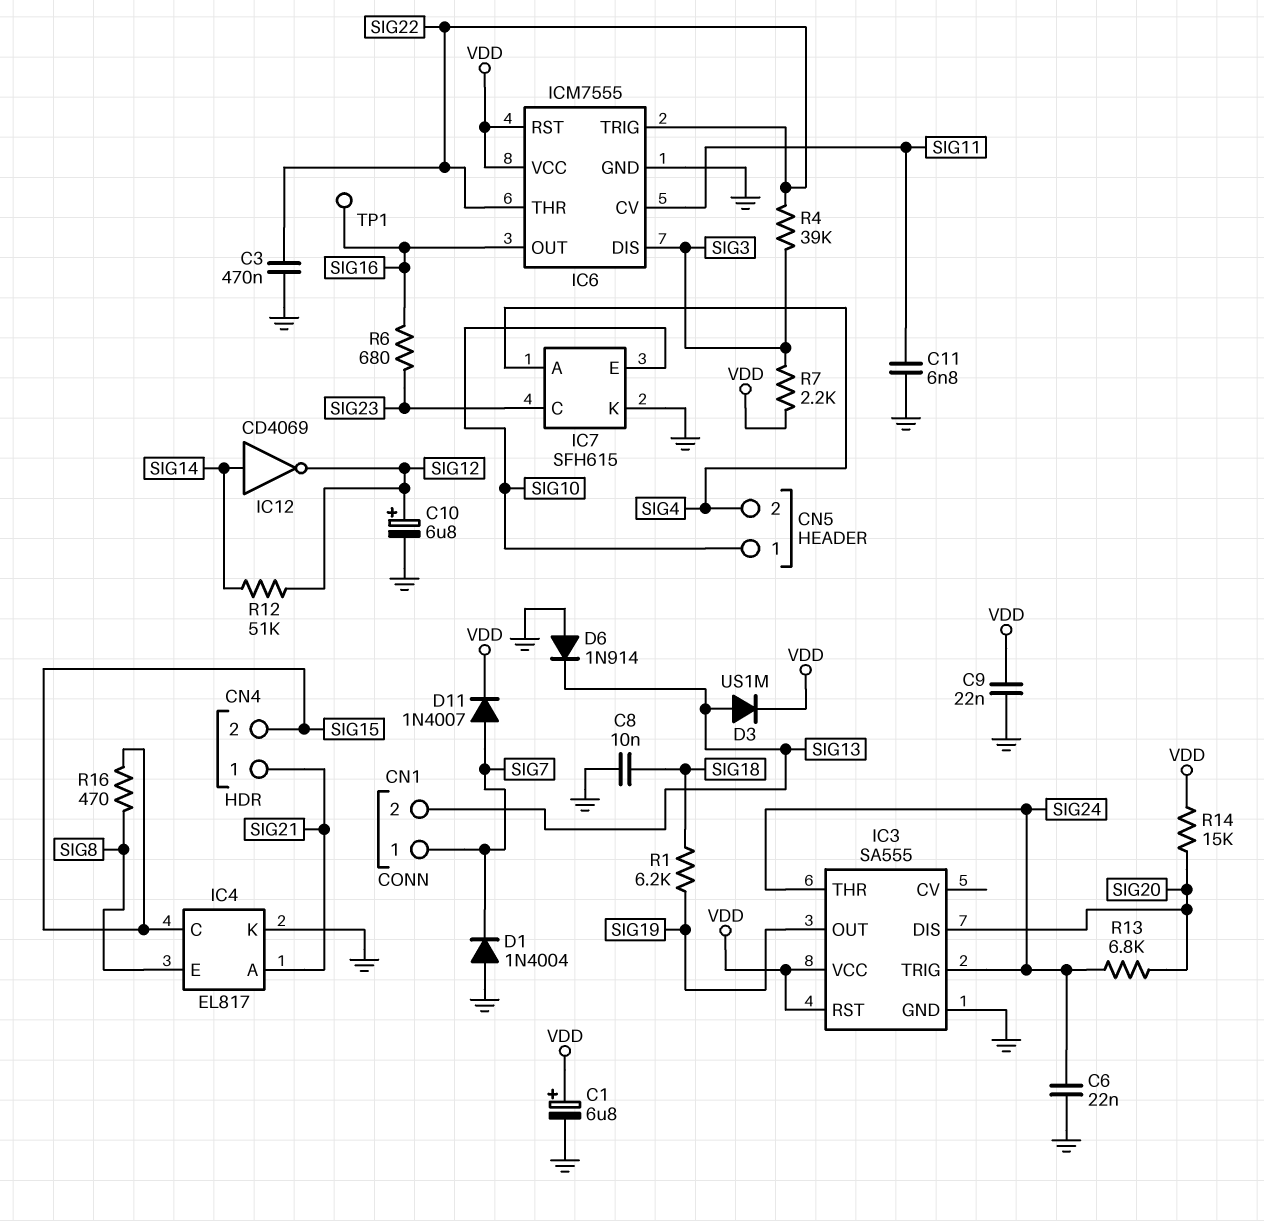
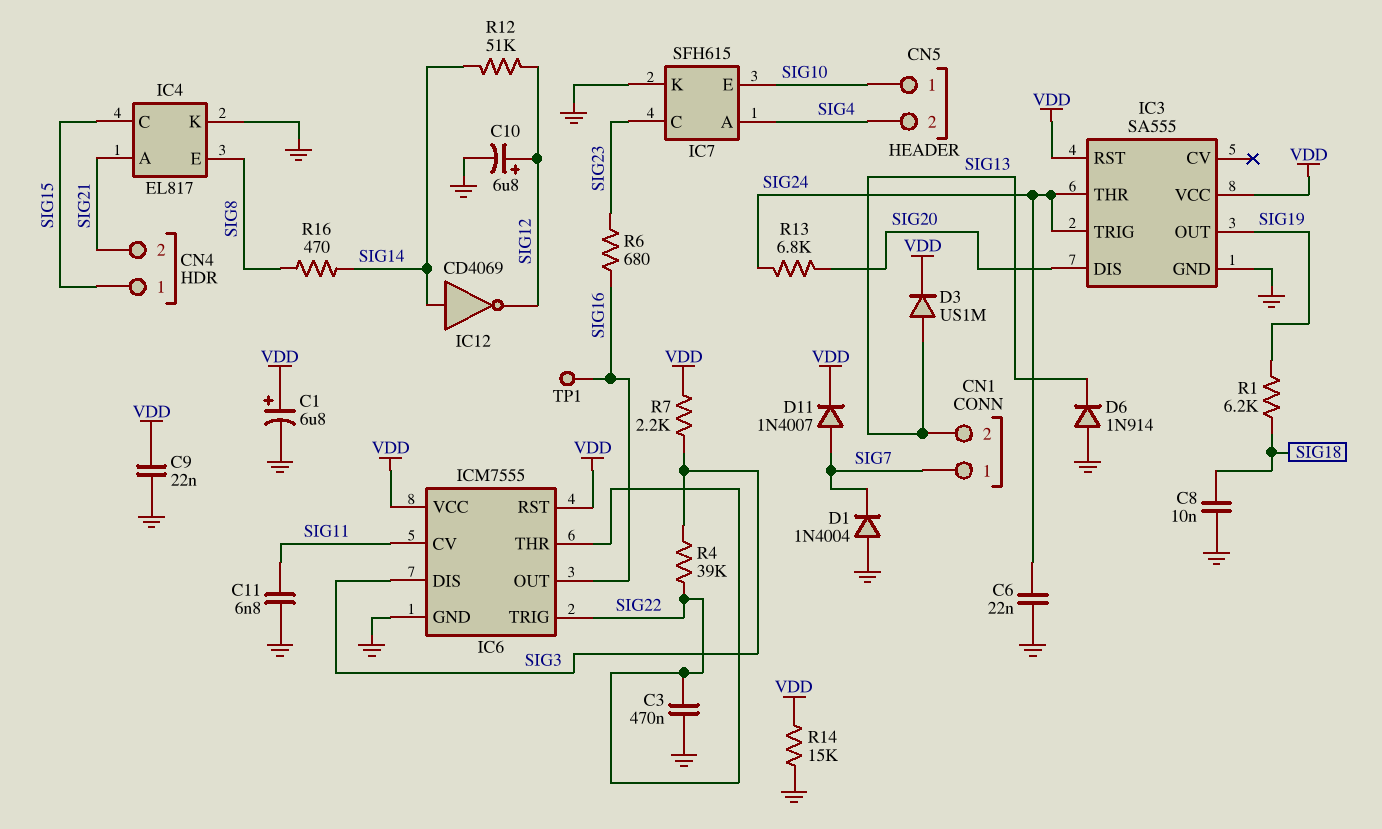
CN4 pin 1: SIG21 -> SIG15
CN4 pin 2: SIG15 -> SIG21
R14: 15k (SIG20, VDD) -> 15k (GND, VDD)
R16: 470 (SIG8, SIG15) -> 470 (SIG8, SIG14)

